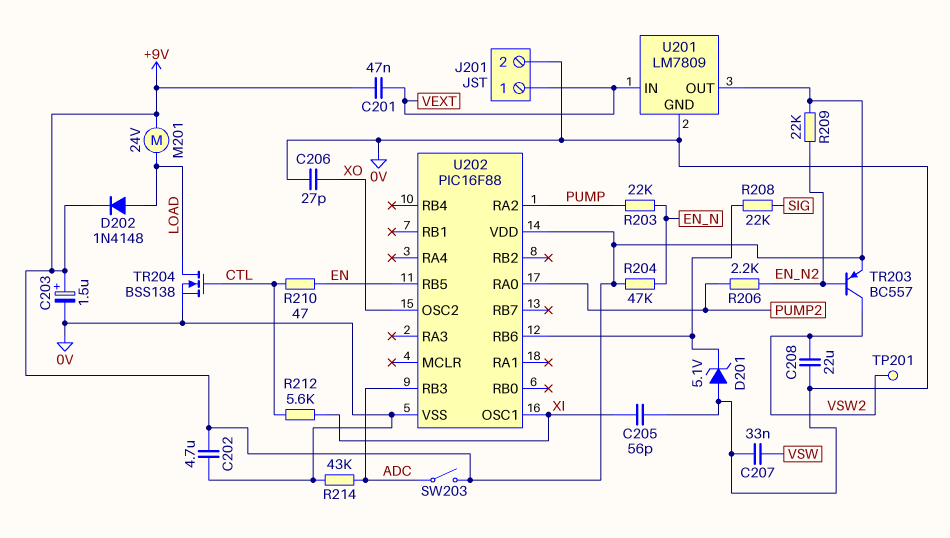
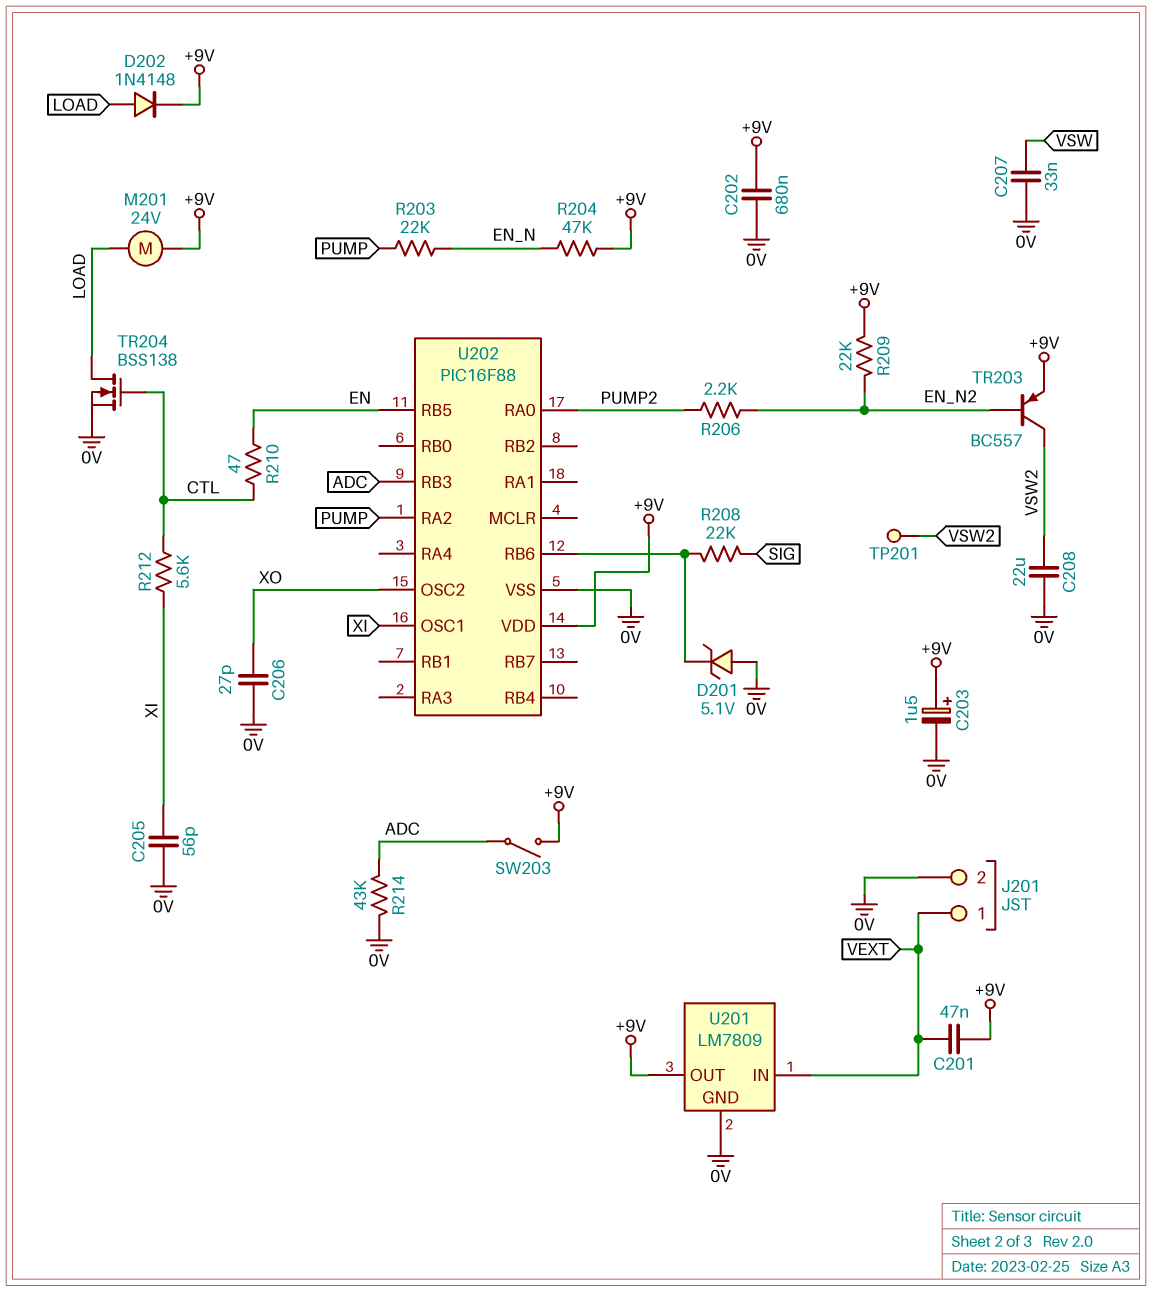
C202: 4.7uF (+9V, 0V) -> 680nF (+9V, 0V)

